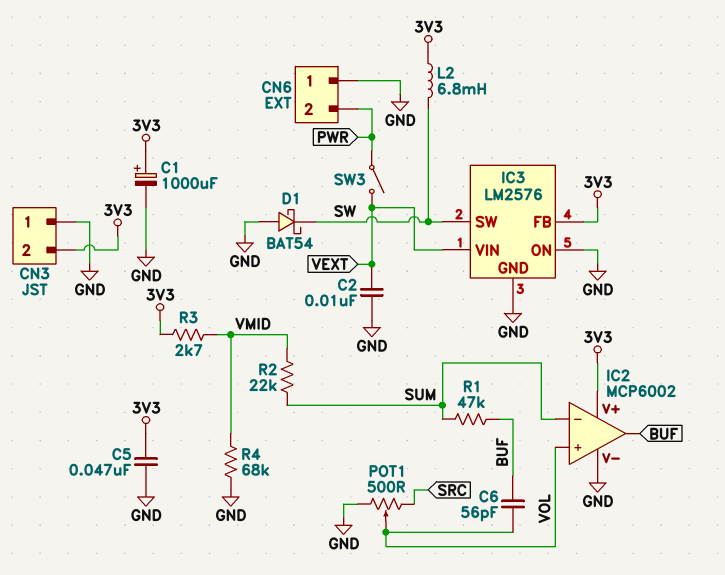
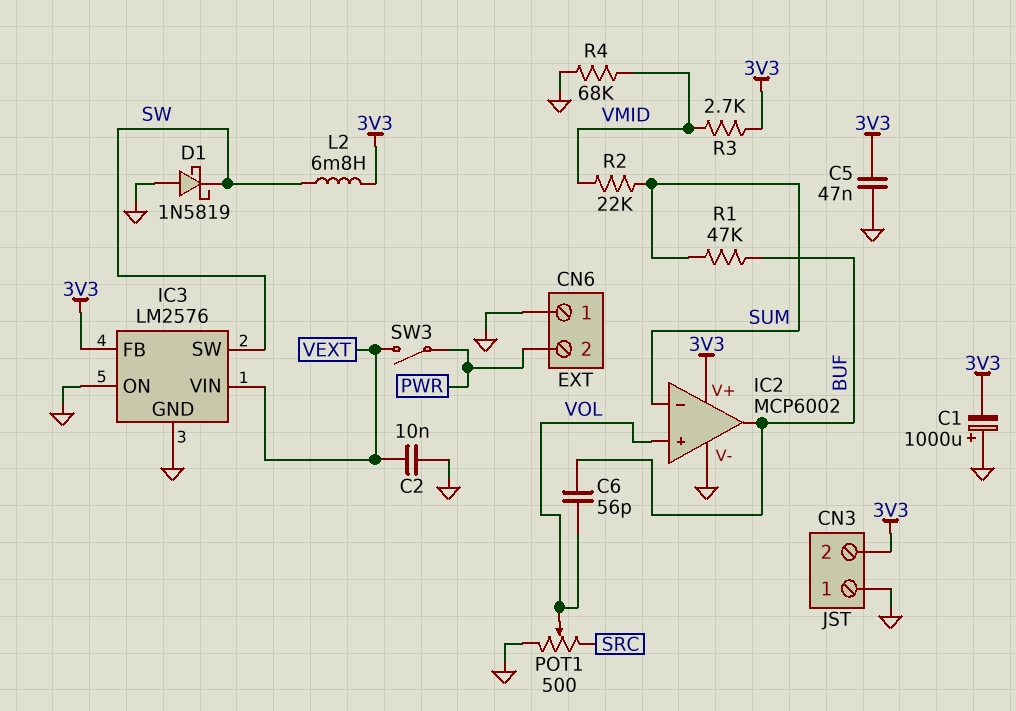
C1: 1000uF (plus 3V3, minus GND) -> 1000uF (plus GND, minus 3V3)
D1: schottky BAT54 (A GND, K SW) -> schottky 1N5819 (A GND, K SW)

